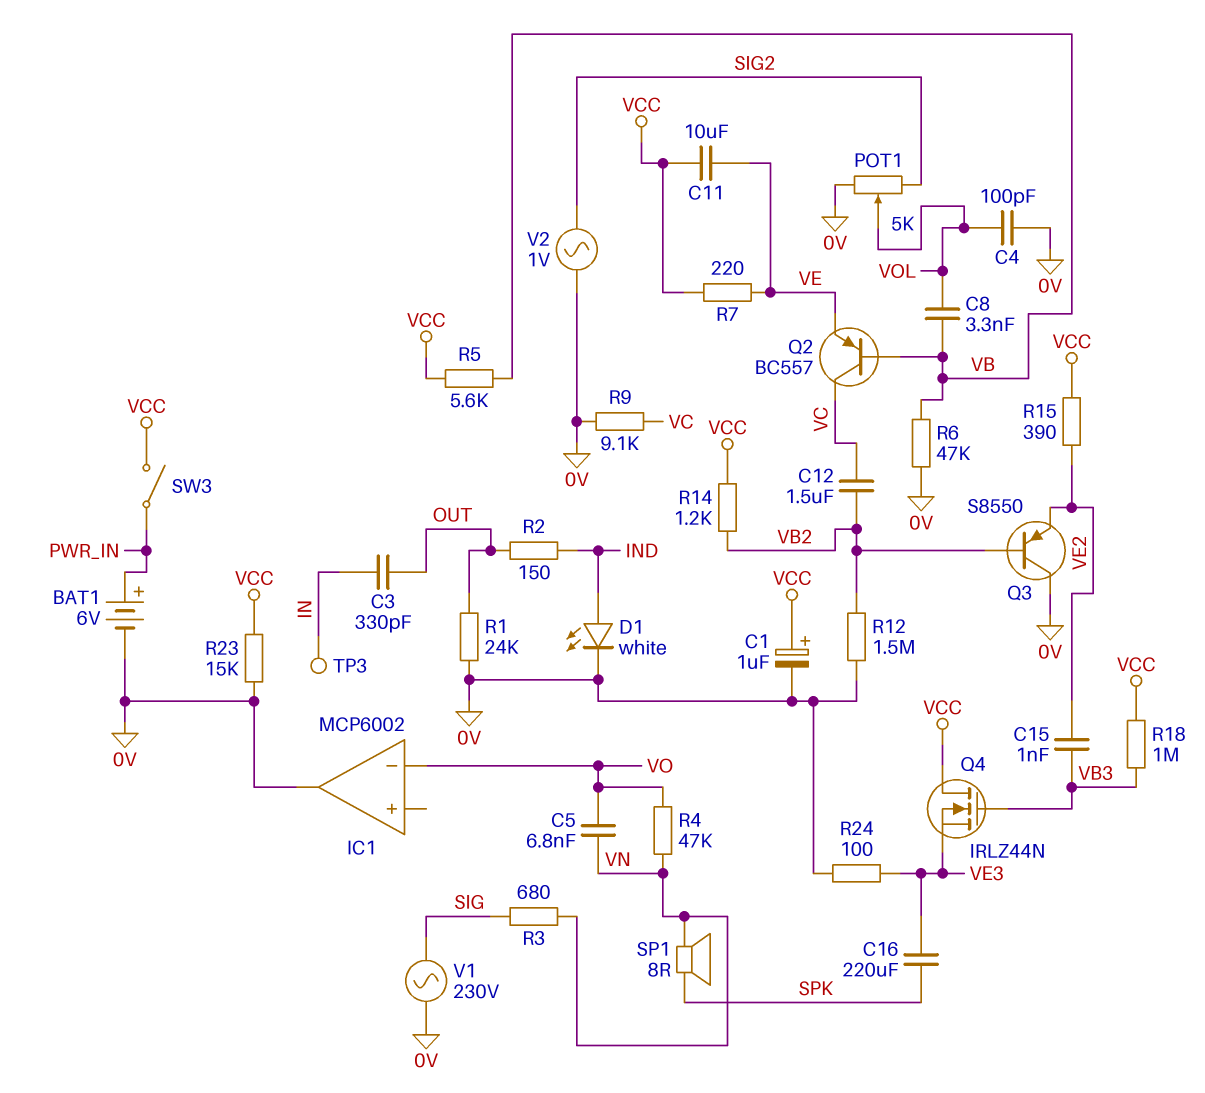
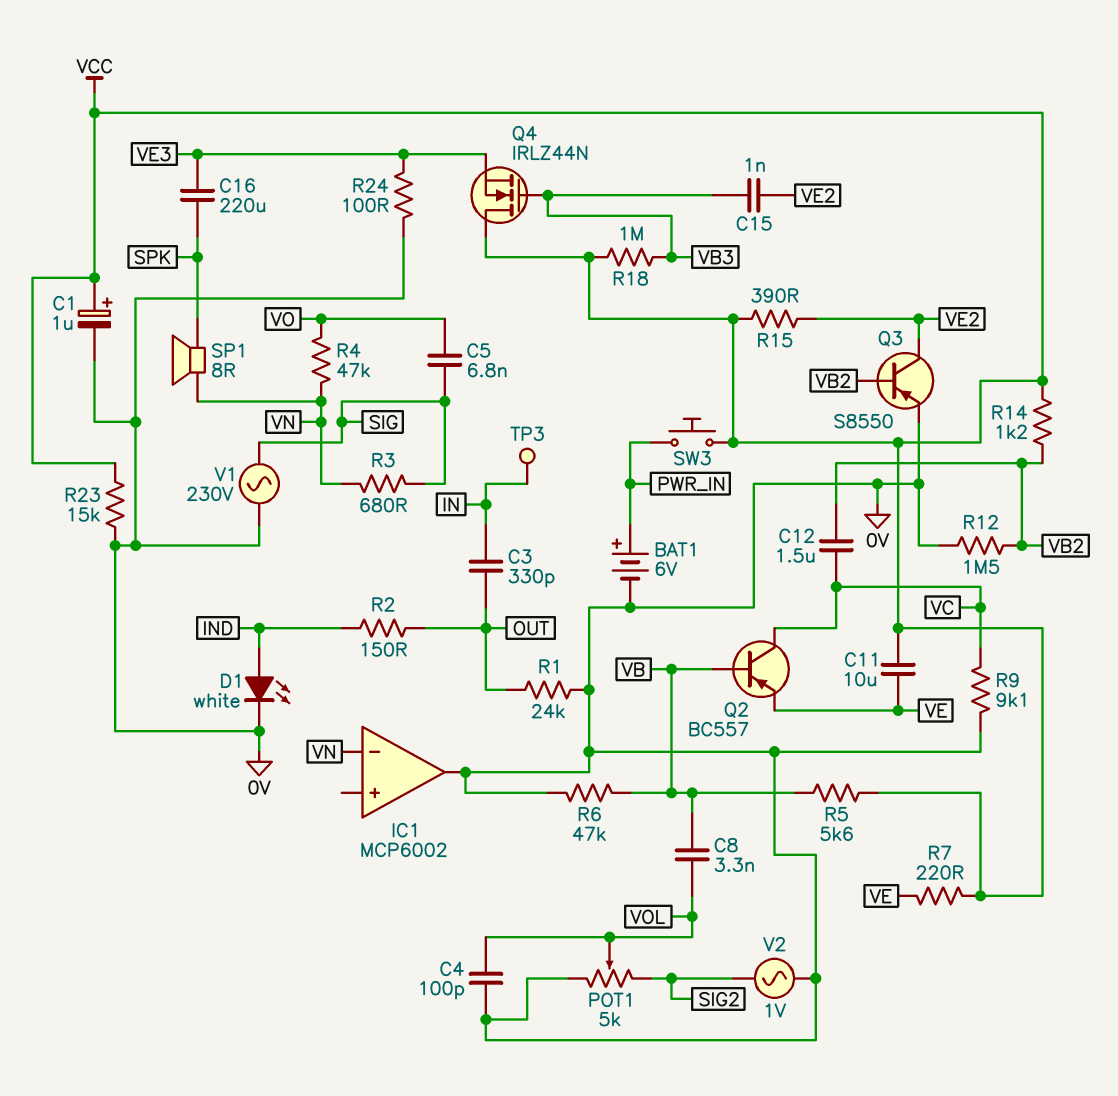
C5: 6.8nF (VN, VO) -> 6.8nF (SIG, VO)
IC1 pin in-: VO -> VN
Q3: PNP S8550 (B VB2, C 0V, E VE2) -> PNP S8550 (B VB2, C VE2, E 0V)
SW3: switch (PWR_IN, VCC) -> button (PWR_IN, VCC)

